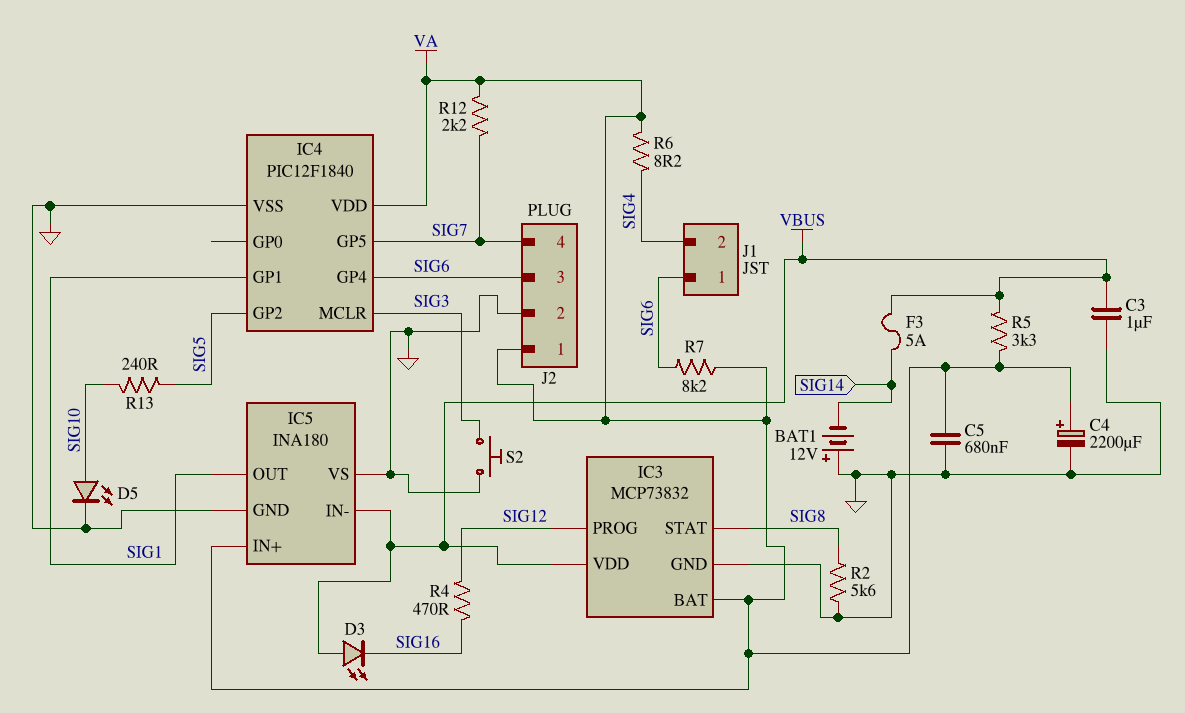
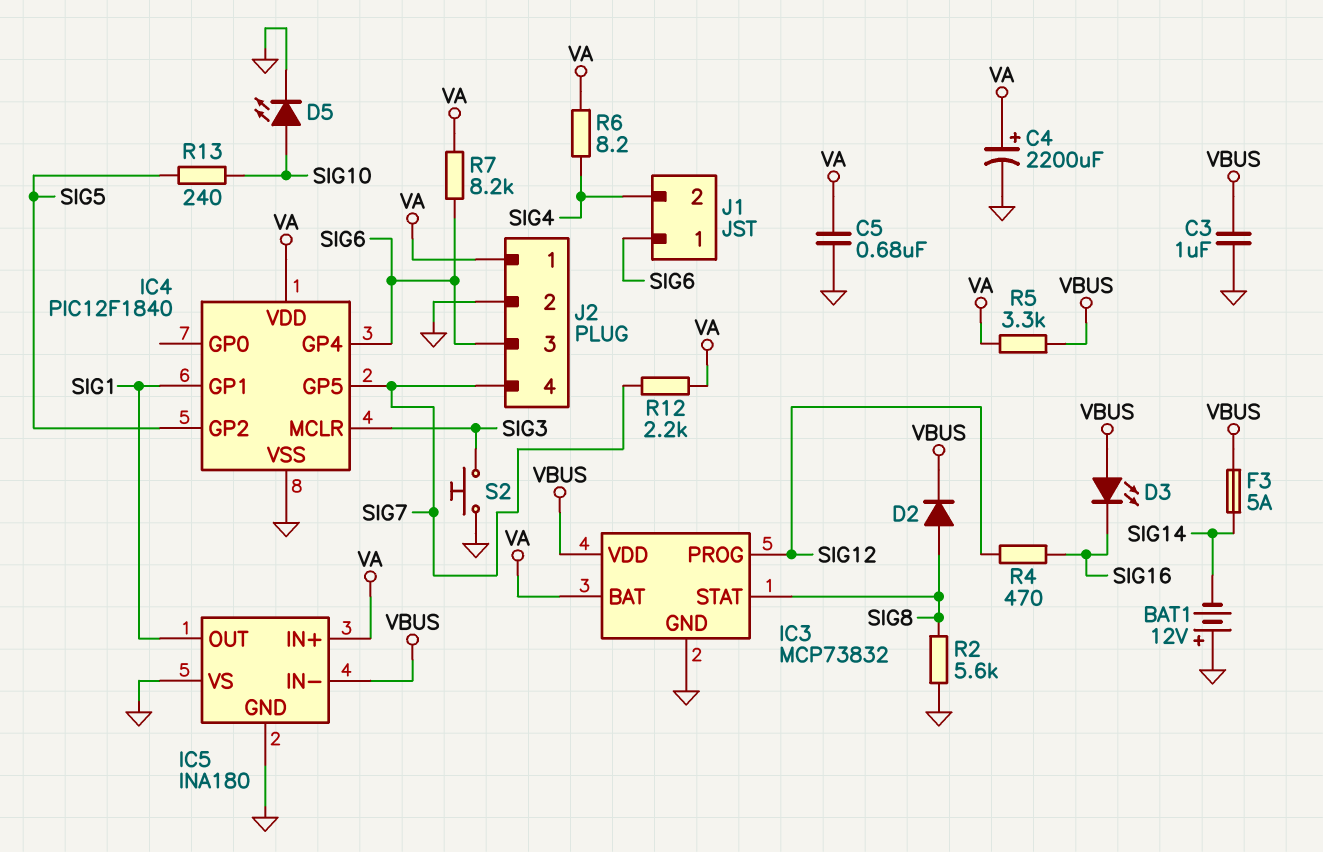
D2: none -> diode (A SIG8, K VBUS)

